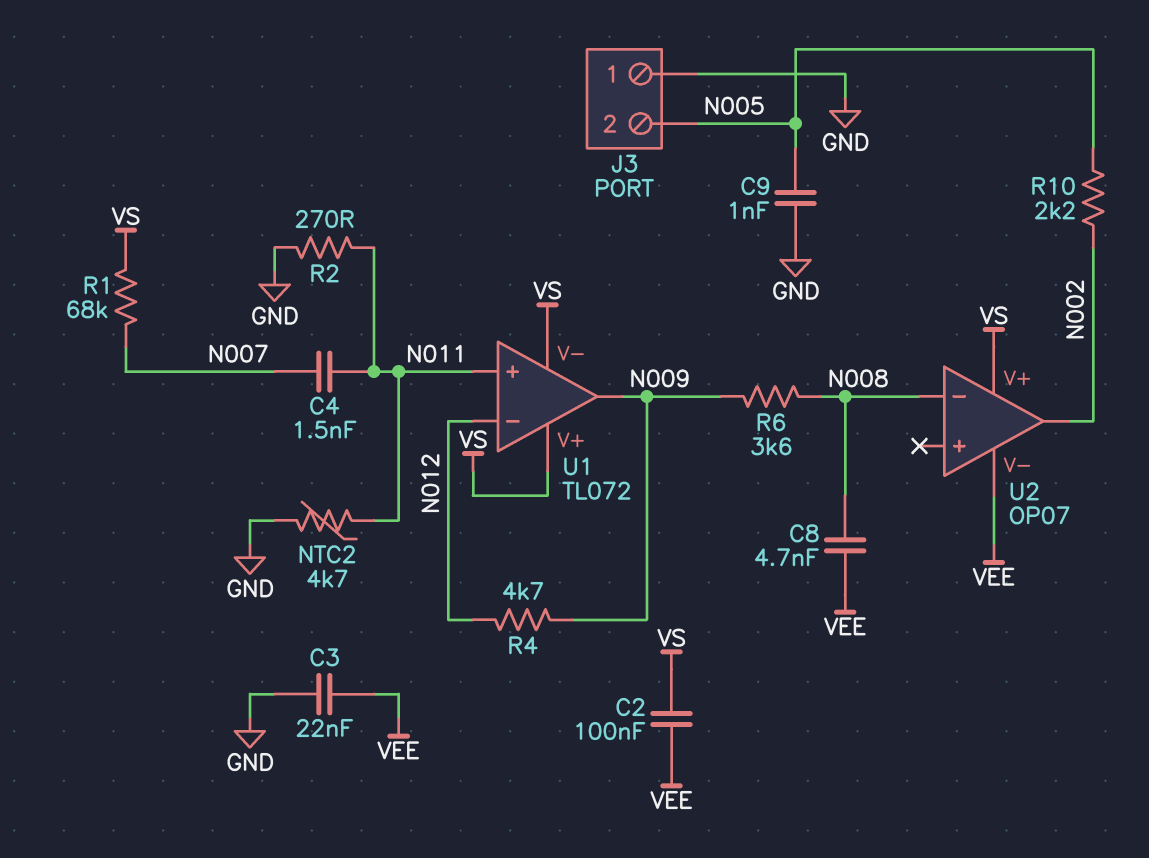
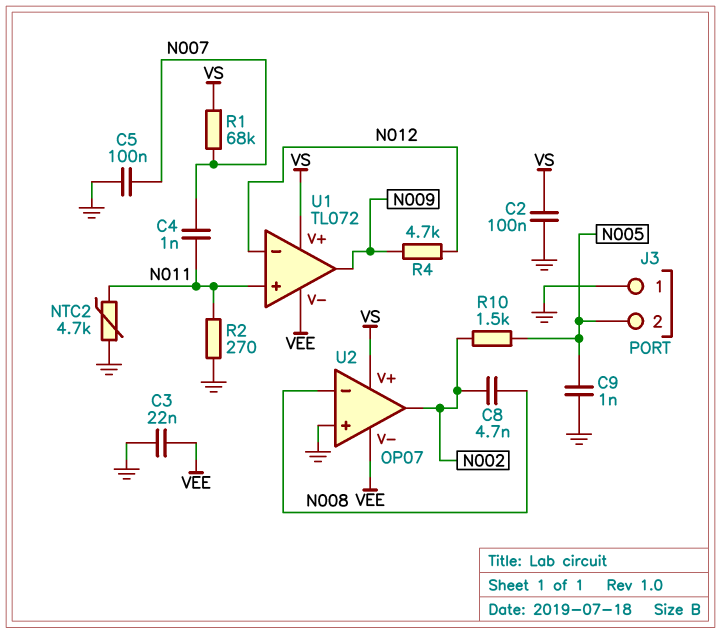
C2: 100nF (VEE, VS) -> 100nF (GND, VS)
C4: 1.5nF (N007, N011) -> 1nF (N007, N011)
C5: none -> 100nF (GND, N007)
C8: 4.7nF (N008, VEE) -> 4.7nF (N002, N008)
R6: 3.6k (N008, N009) -> none
R10: 2.2k (N002, N005) -> 1.5k (N002, N005)
U1 pin V-: VS -> VEE
U2 pin in+: none -> GND

